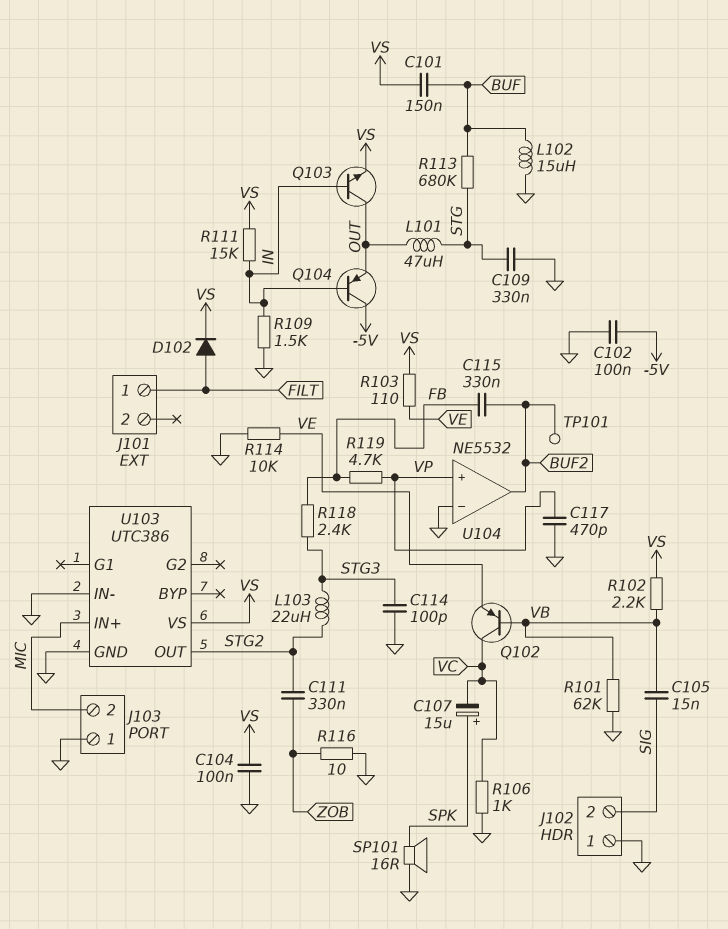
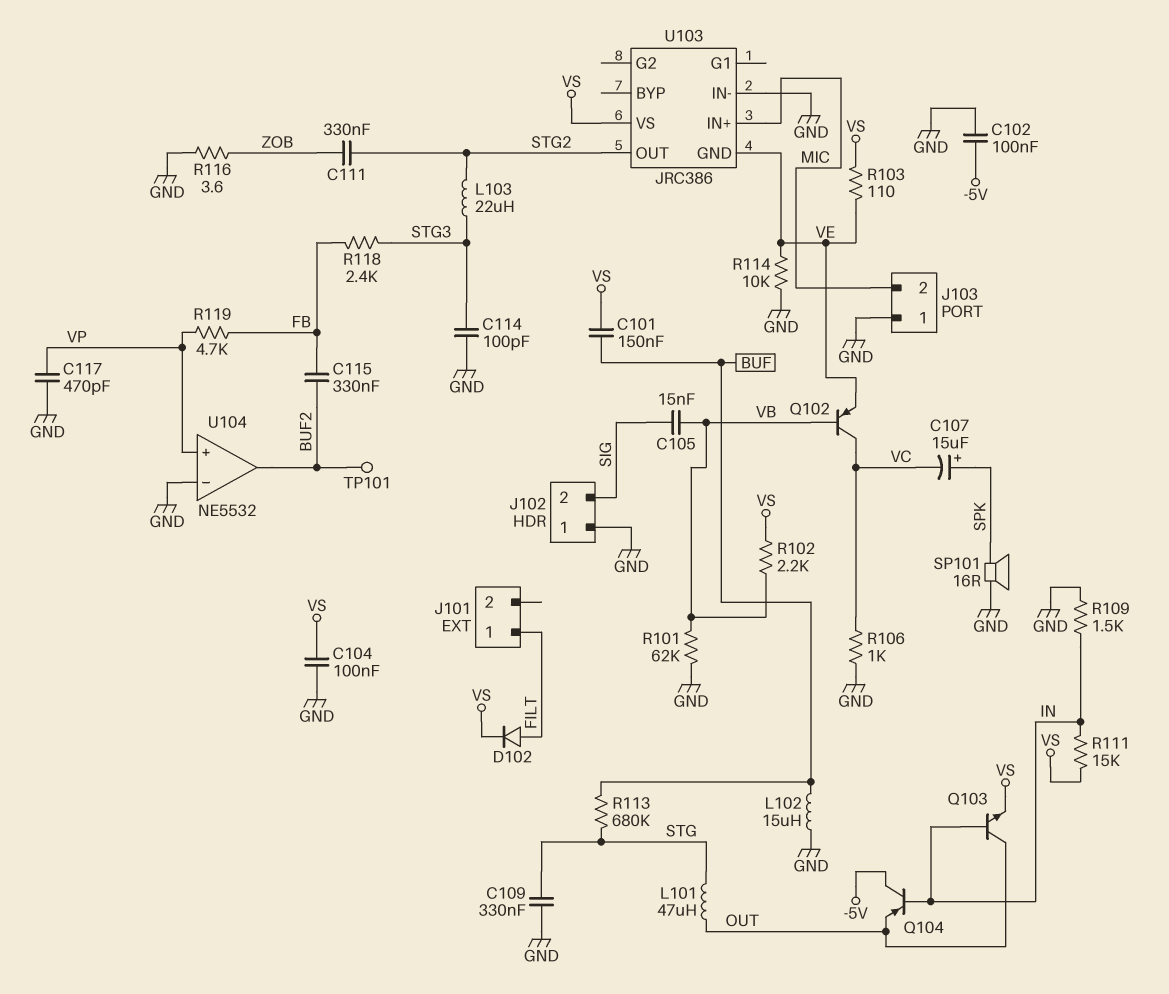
R116: 10 (GND, ZOB) -> 3.6 (GND, ZOB)
U103: UTC386 -> JRC386
U103 pin GND: GND -> VE

